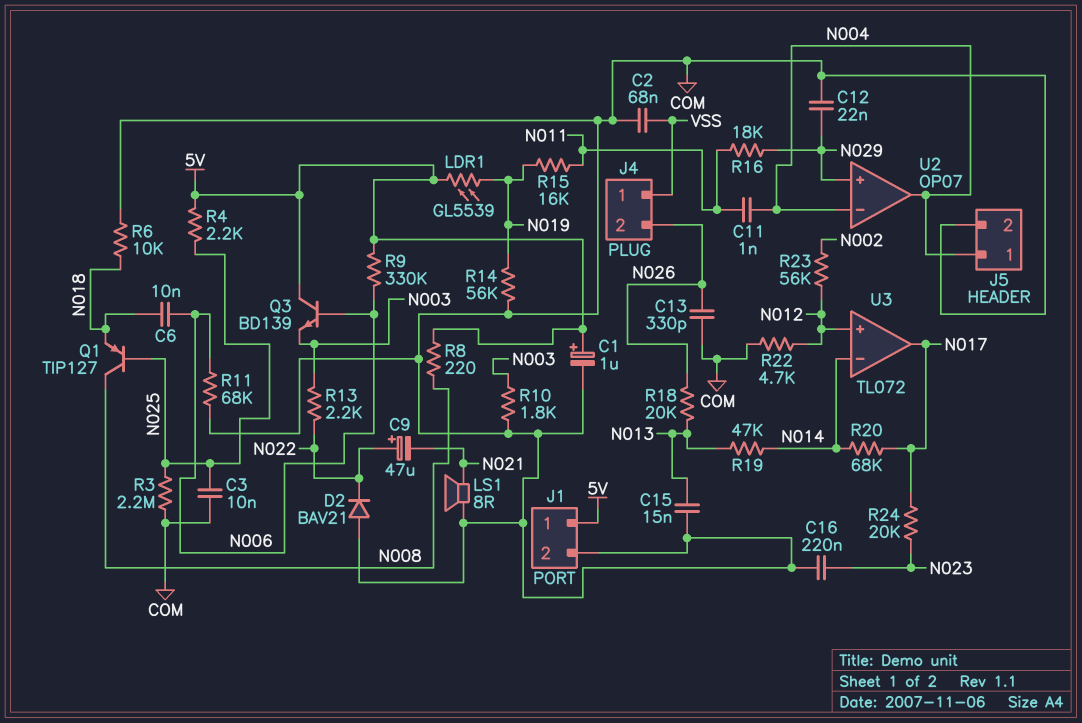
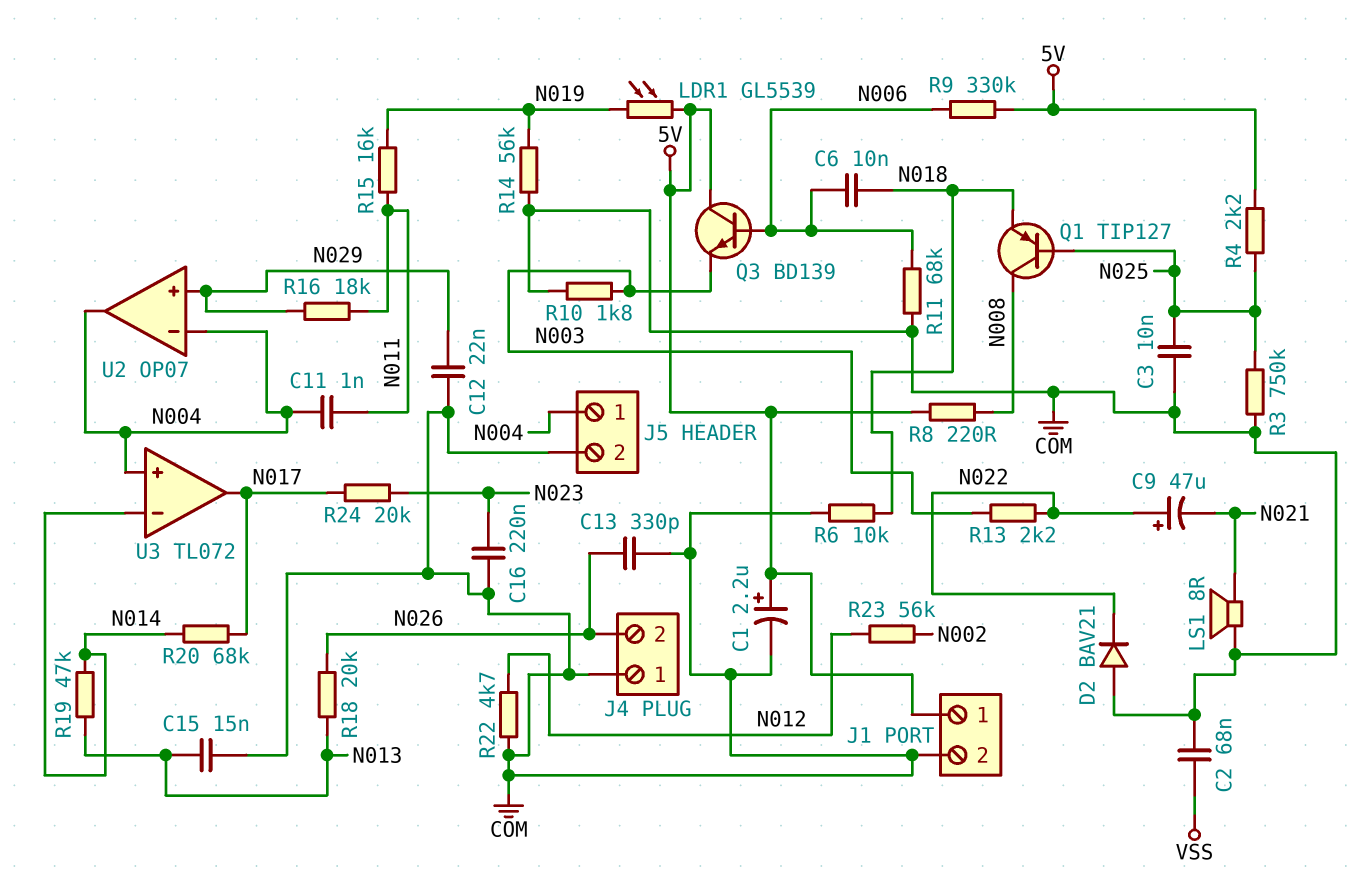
C1: 1uF (plus 5V, minus COM) -> 2.2uF (plus 5V, minus COM)
J4 pin 1: VSS -> COM
R3: 2.2M (COM, N025) -> 750k (COM, N025)
U3 pin in+: N012 -> N004

